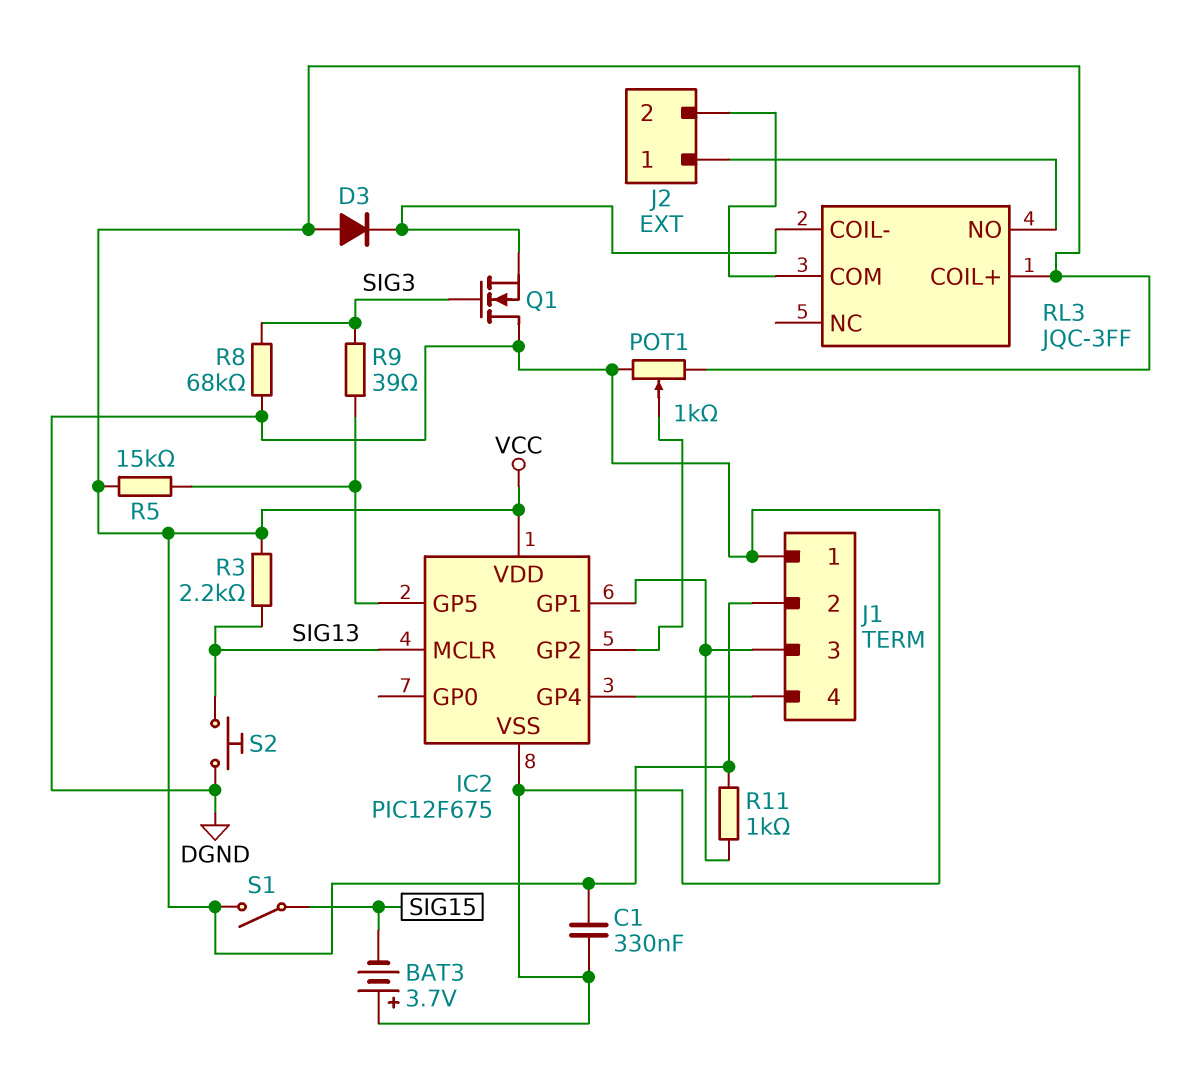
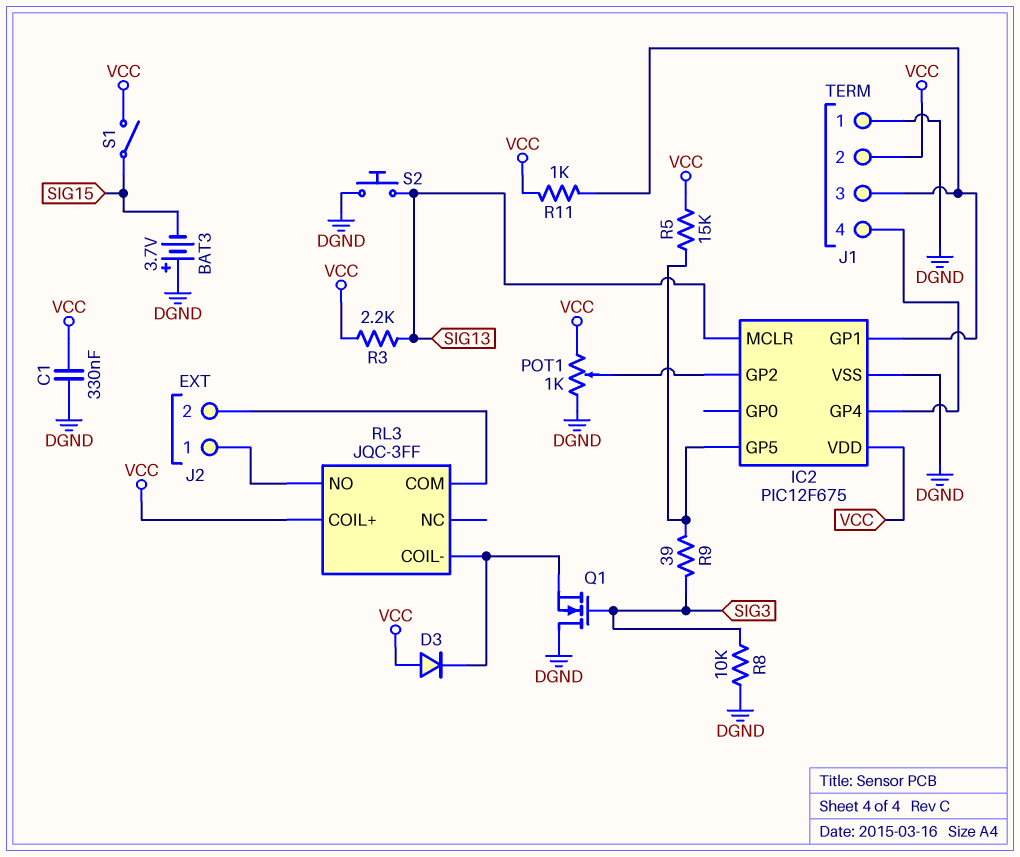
R8: 68k (DGND, SIG3) -> 10k (DGND, SIG3)

